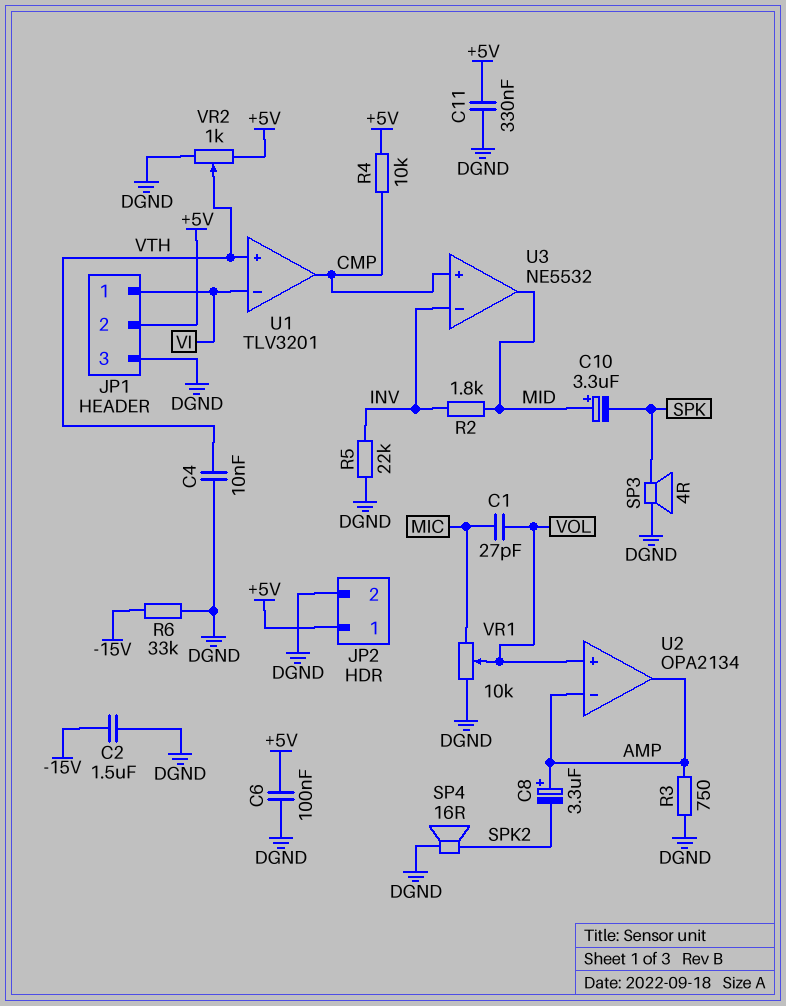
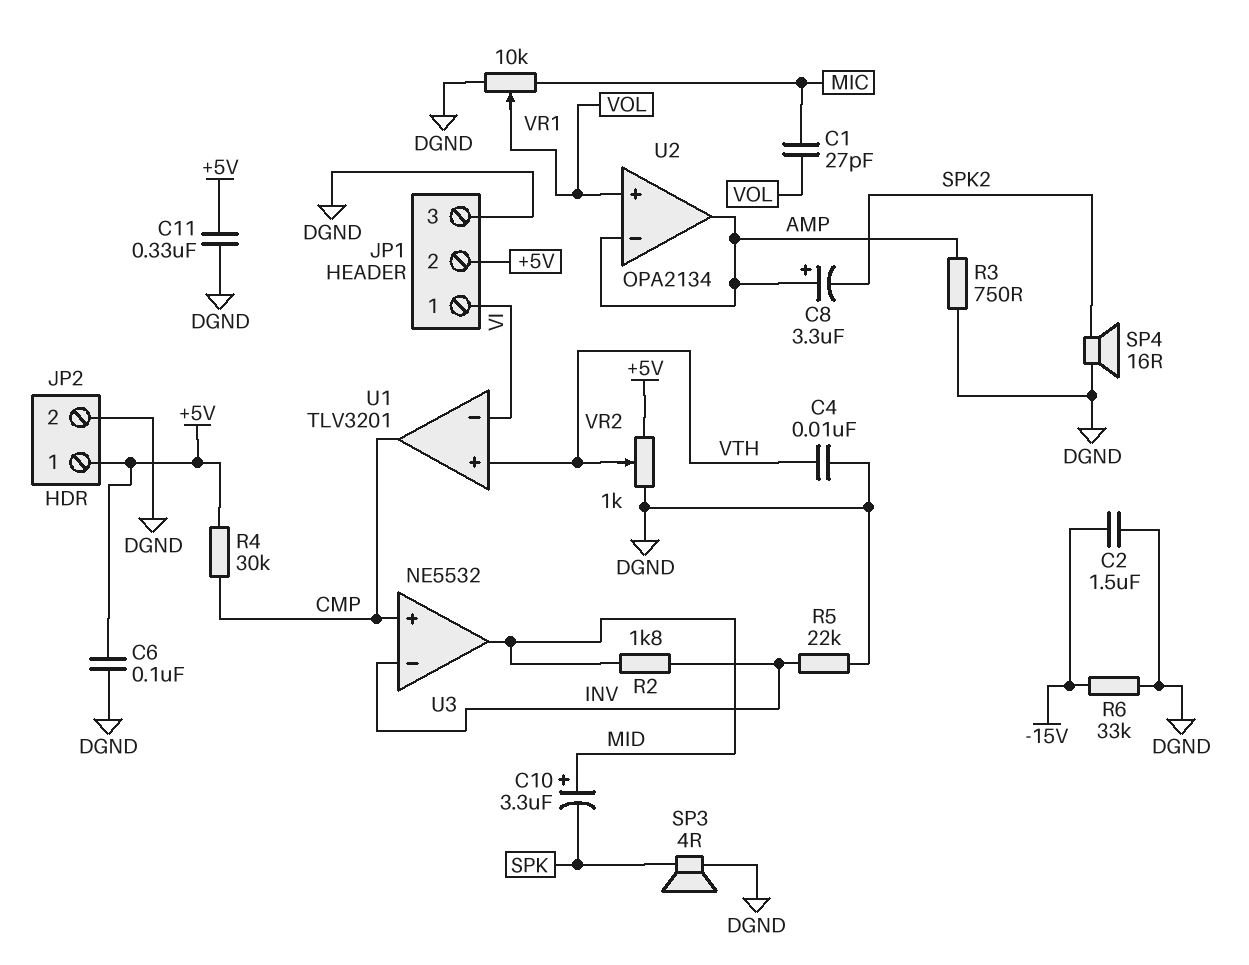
R4: 10k (+5V, CMP) -> 30k (+5V, CMP)

